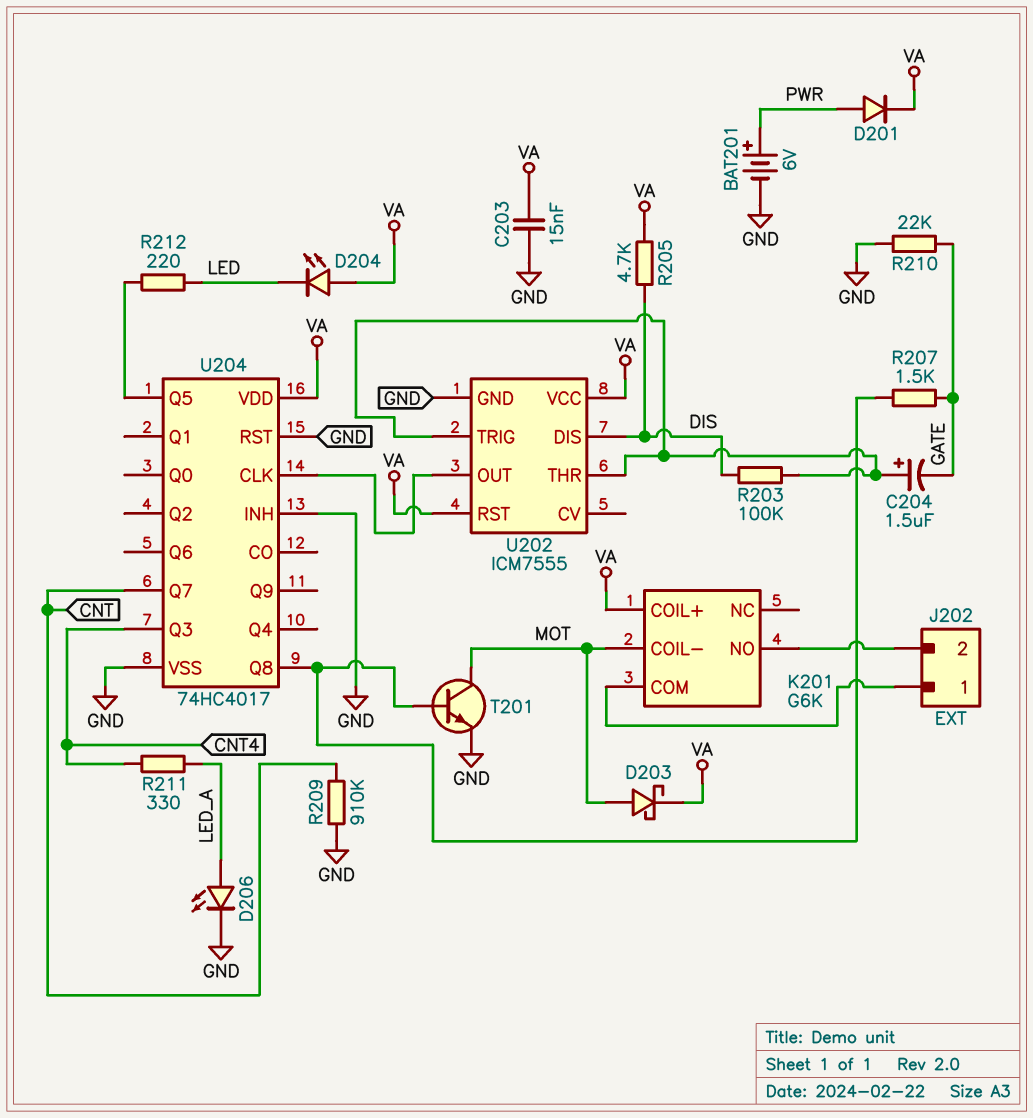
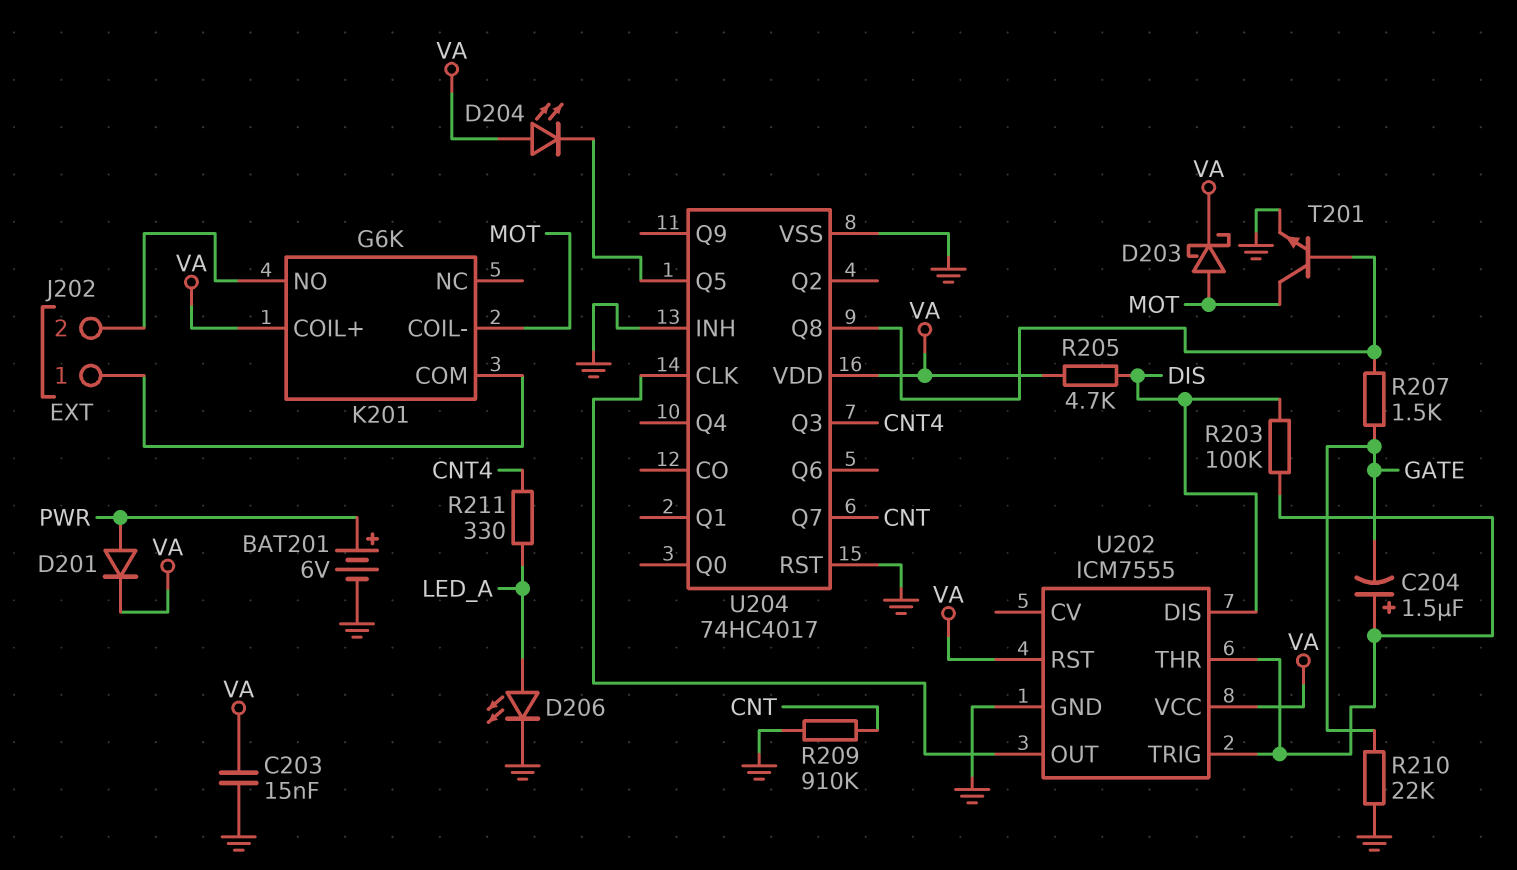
D204: LED (A VA, K LED) -> LED (A VA, K U204/Q5)
R212: 220 (LED, U204/Q5) -> none

